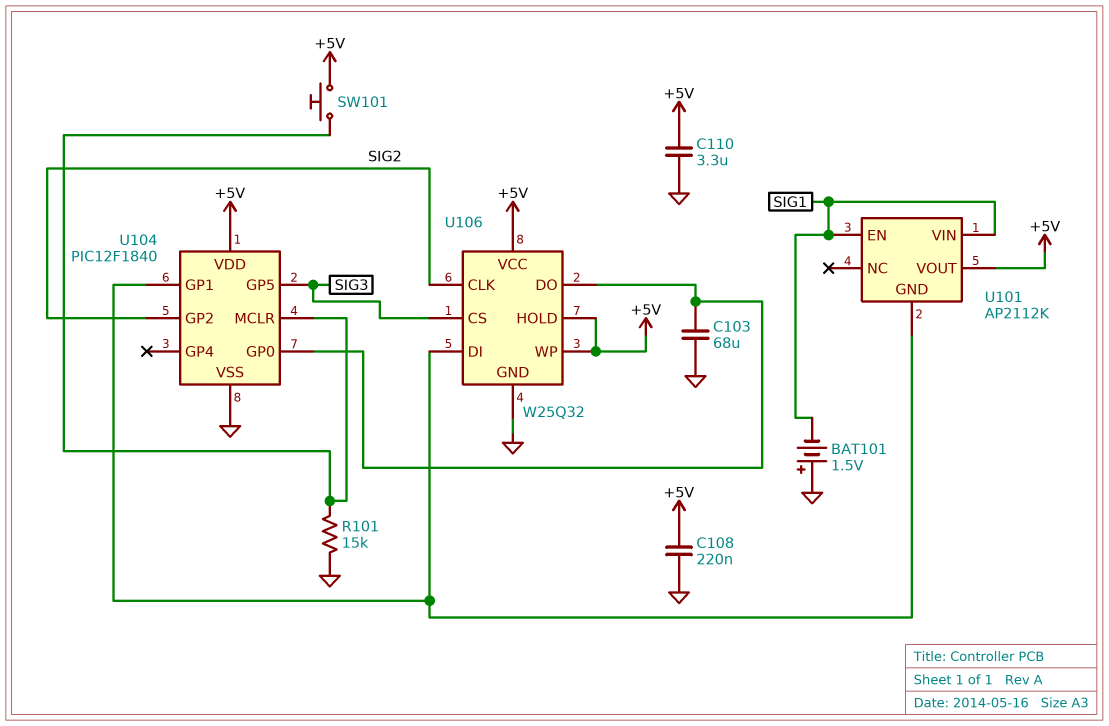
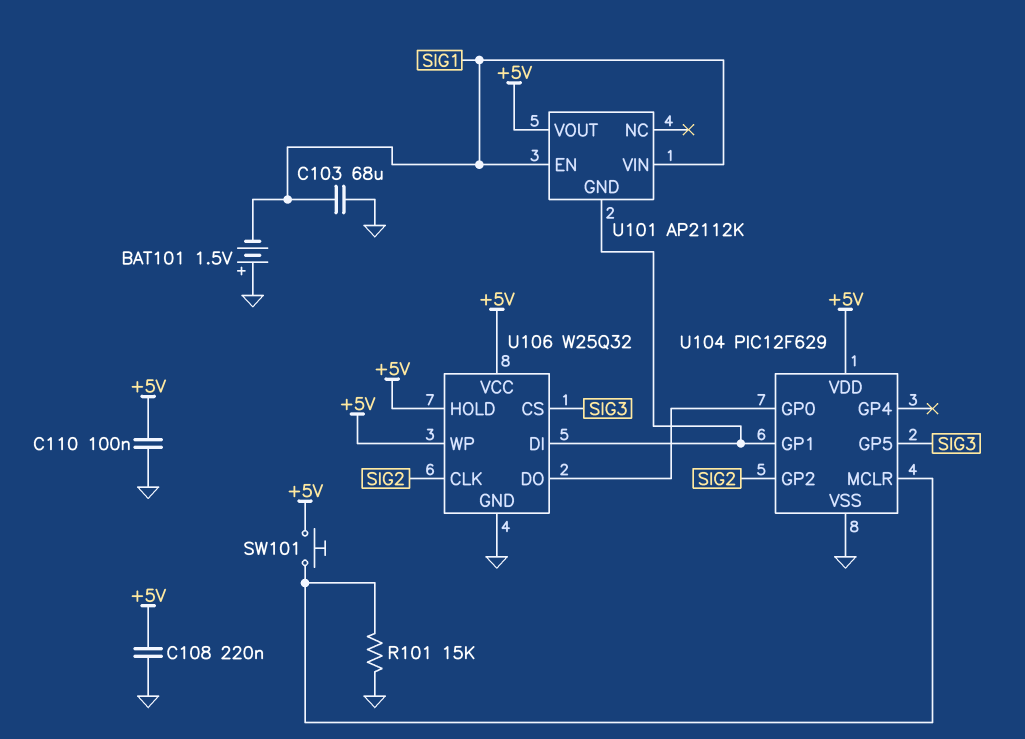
C103: 68uF (GND, U104/GP0) -> 68uF (GND, SIG1)
C110: 3.3uF (+5V, GND) -> 100nF (+5V, GND)
U104: PIC12F1840 -> PIC12F629

